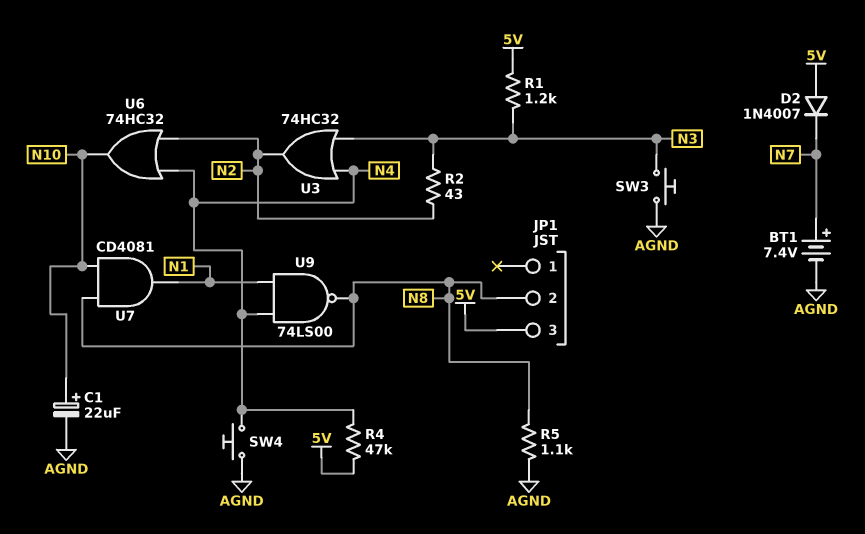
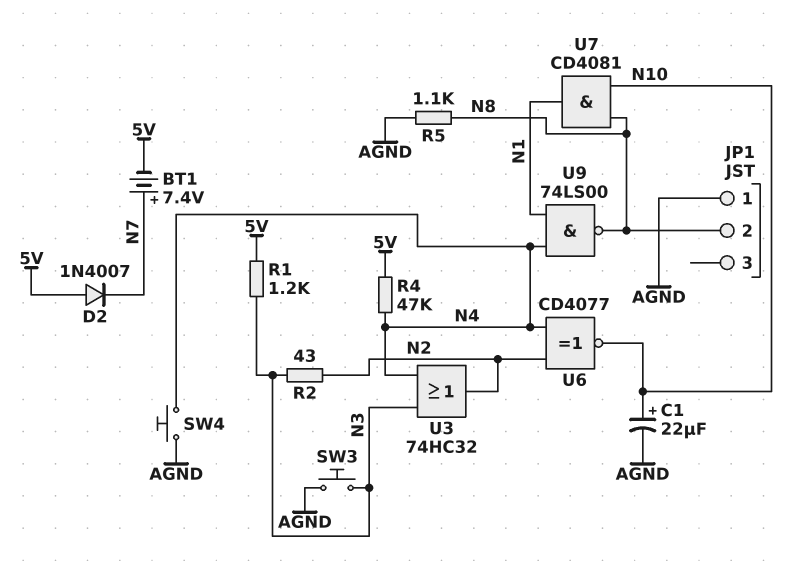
BT1: 7.4V (plus N7, minus AGND) -> 7.4V (plus N7, minus 5V)
JP1 pin 1: none -> AGND
JP1 pin 3: 5V -> none
U6: OR 74HC32 (in N2, in N4, out N10) -> XNOR CD4077 (in N2, in N4, out N10)

